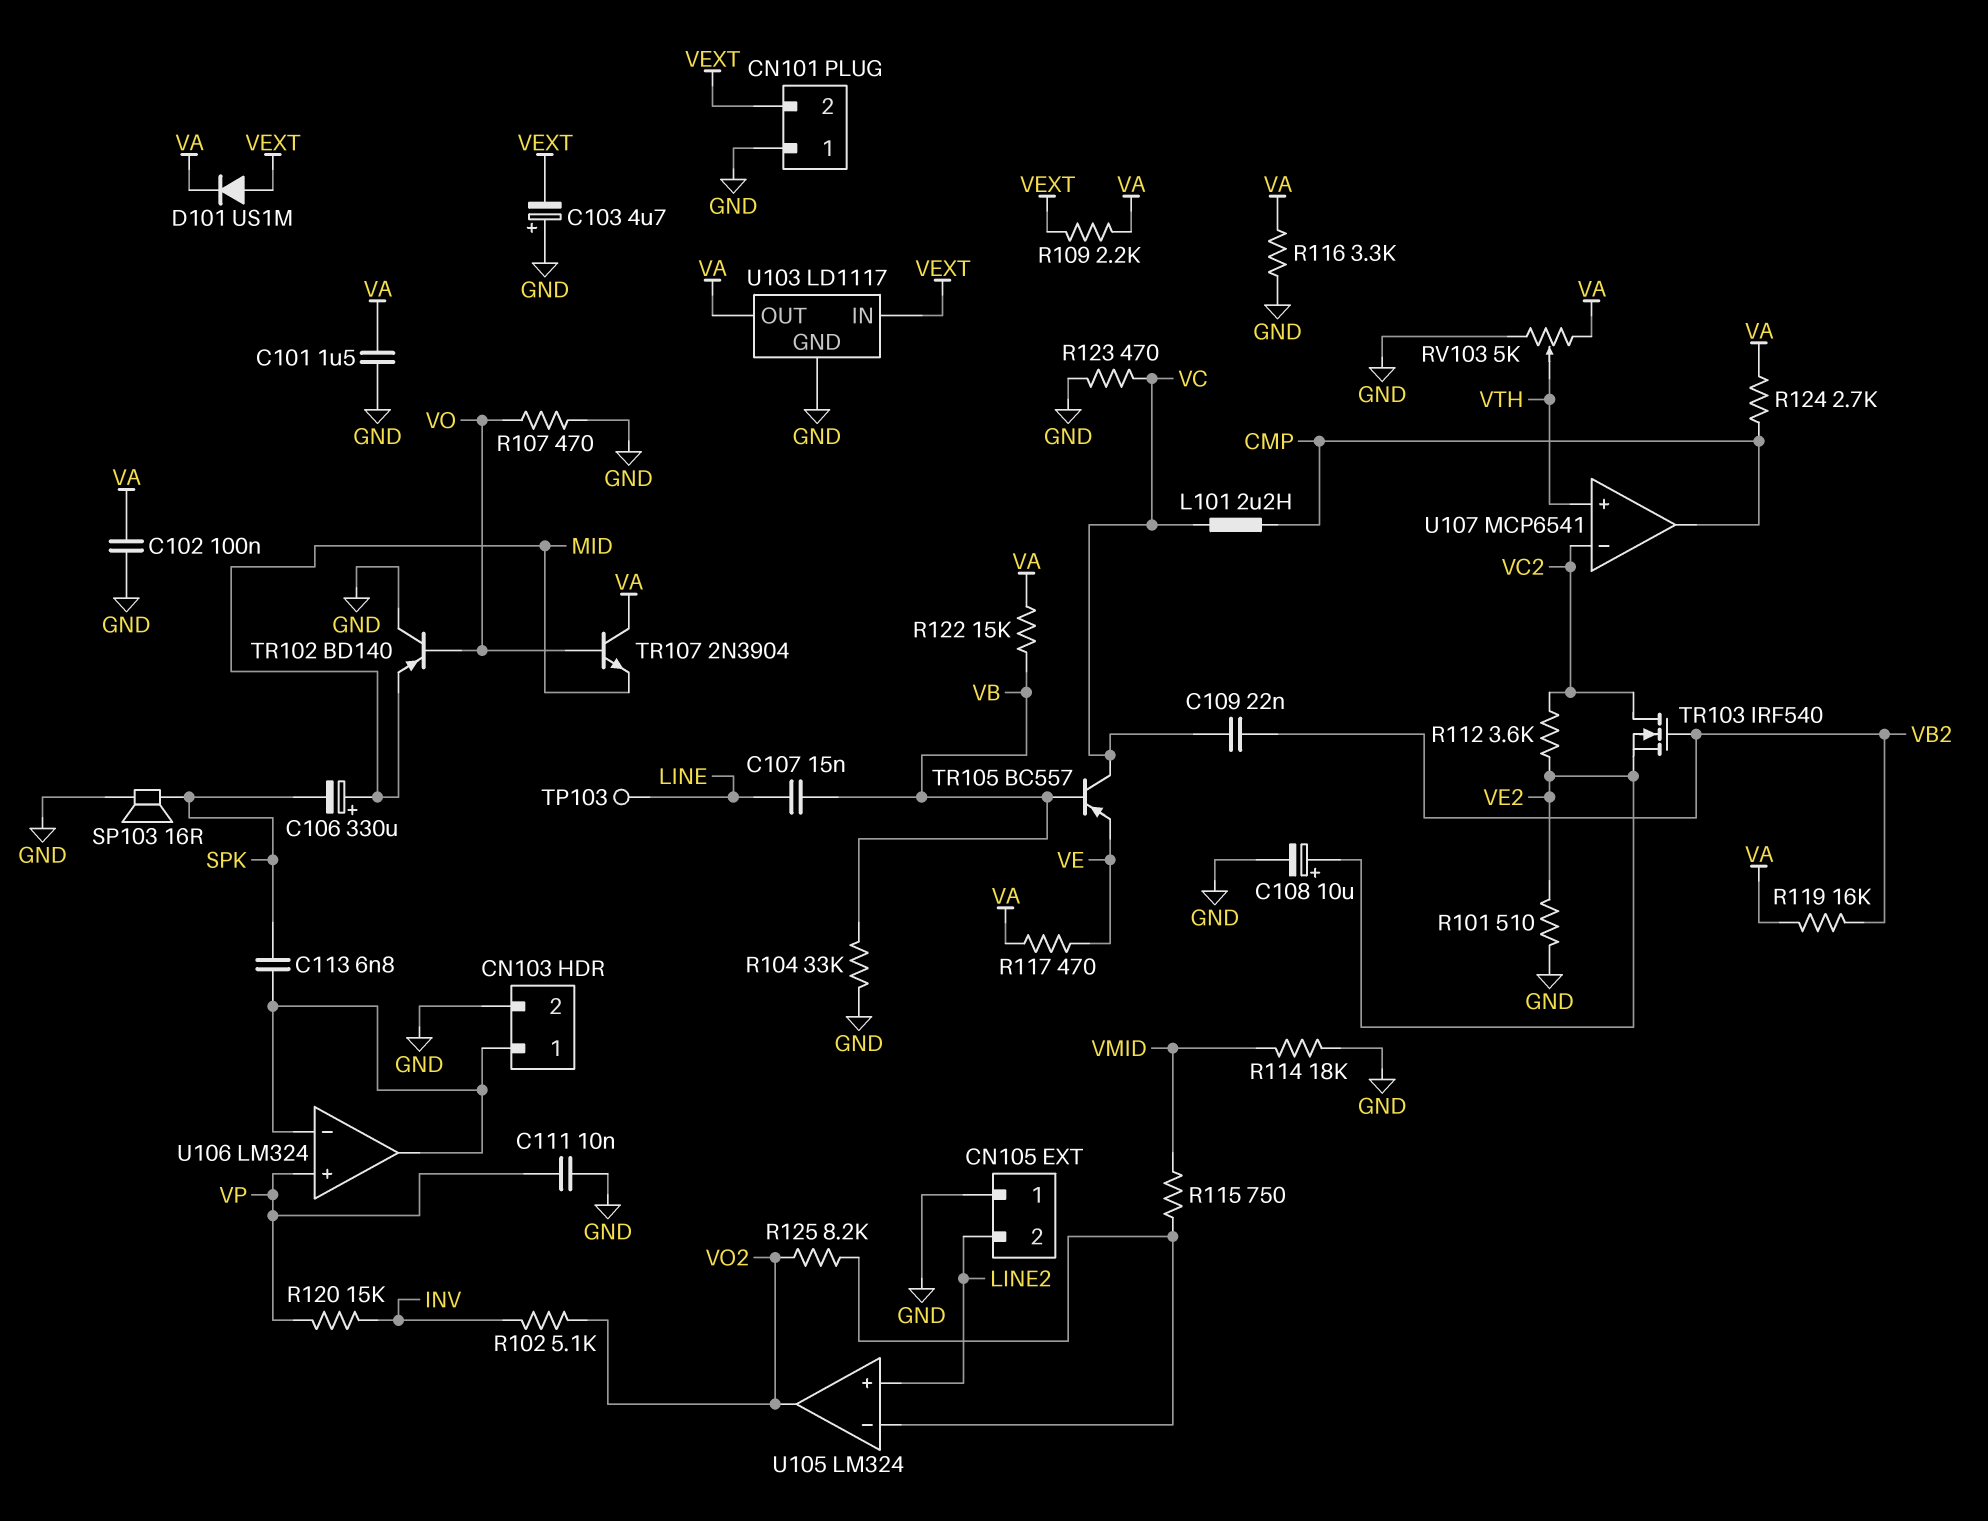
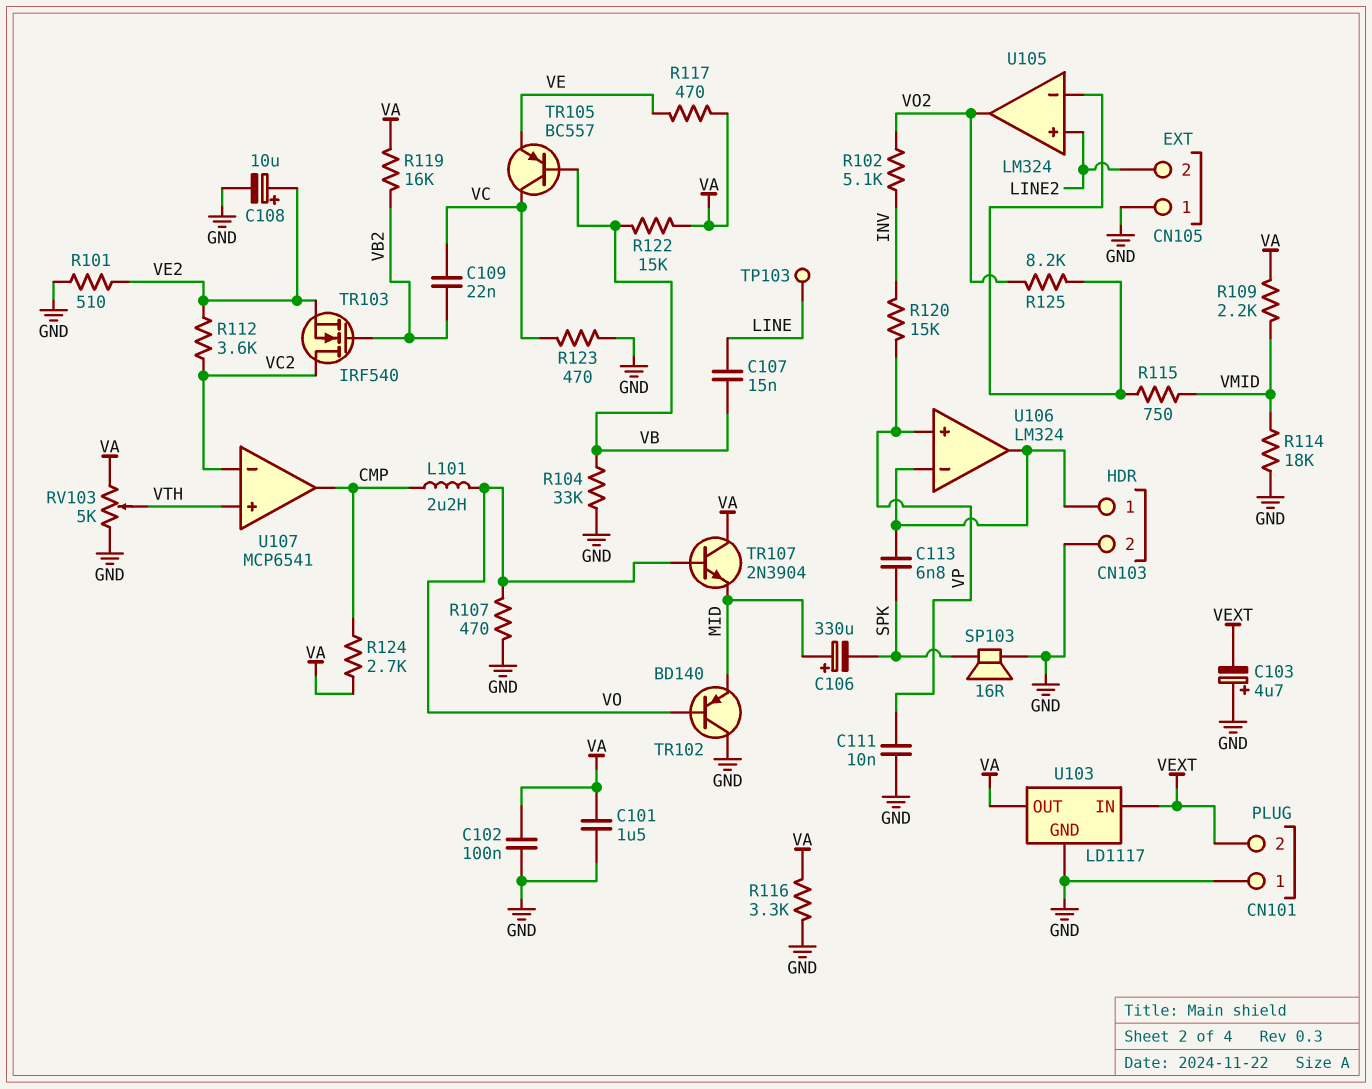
D101: diode US1M (A VEXT, K VA) -> none
L101: 2.2uH (CMP, VC) -> 2.2uH (CMP, VO)
R109: 2.2k (VA, VEXT) -> 2.2k (VA, VMID)

